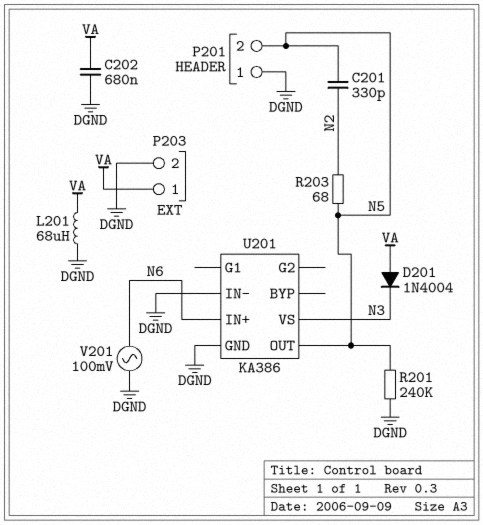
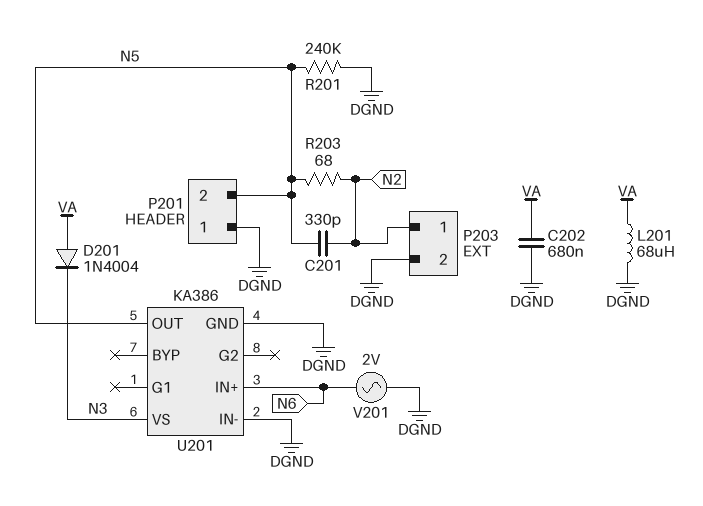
P203 pin 1: VA -> N2
V201: AC 100mV (DGND, N6) -> AC 2V (DGND, N6)

